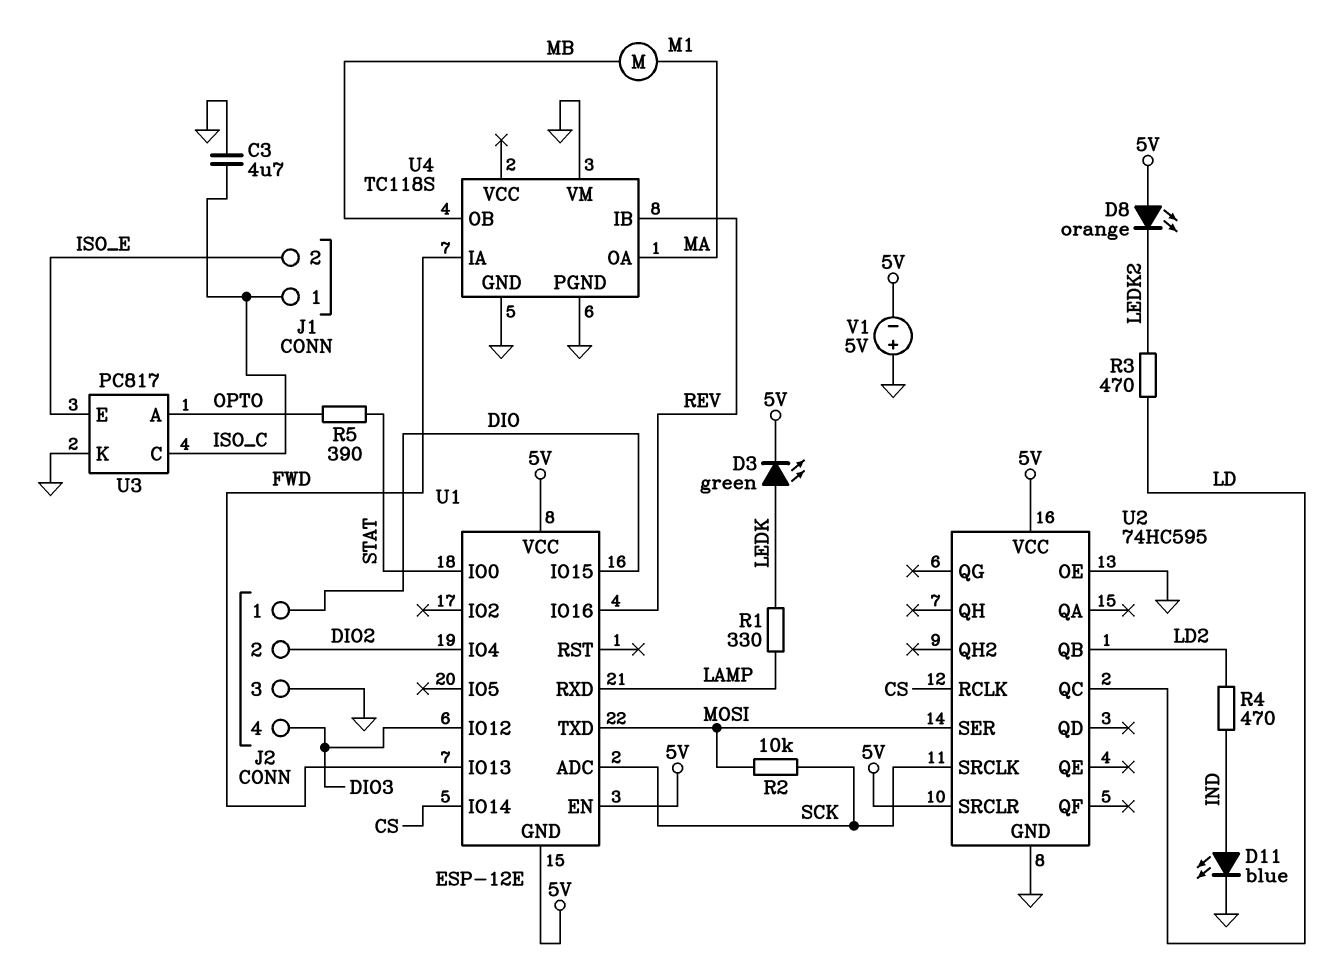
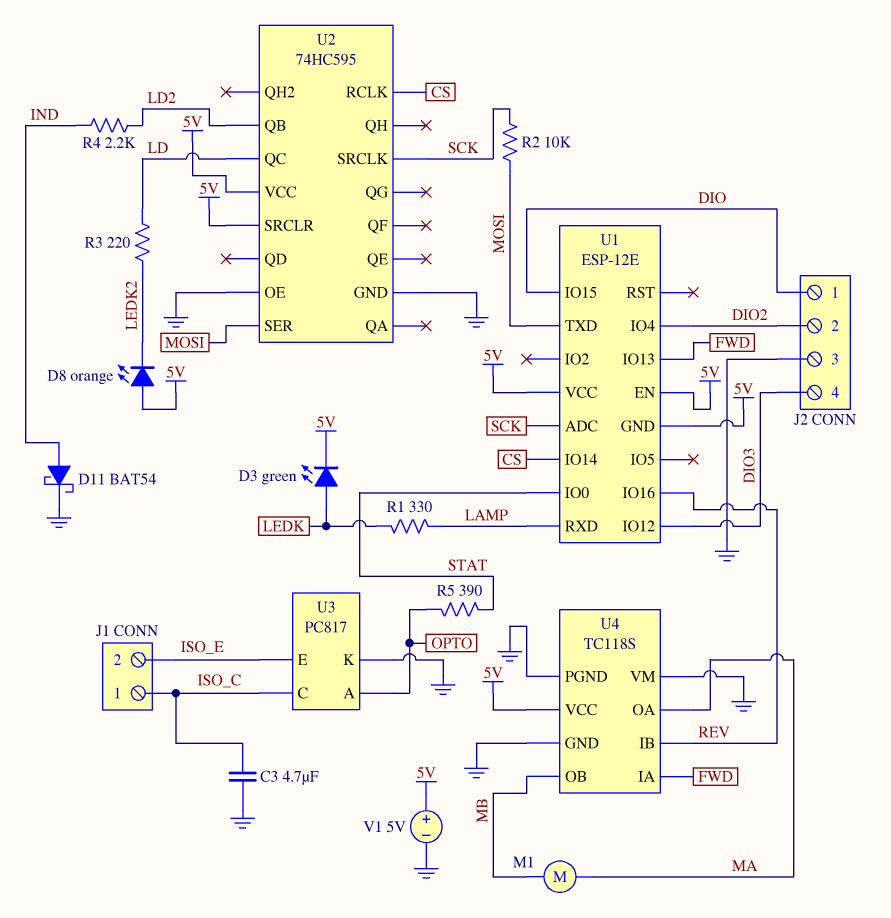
D11: LED blue (A IND, K GND) -> schottky BAT54 (A IND, K GND)
R3: 470 (LD, LEDK2) -> 220 (LD, LEDK2)
R4: 470 (IND, LD2) -> 2.2k (IND, LD2)
U4 pin VCC: none -> 5V
V1: 5V (plus GND, minus 5V) -> 5V (plus 5V, minus GND)

